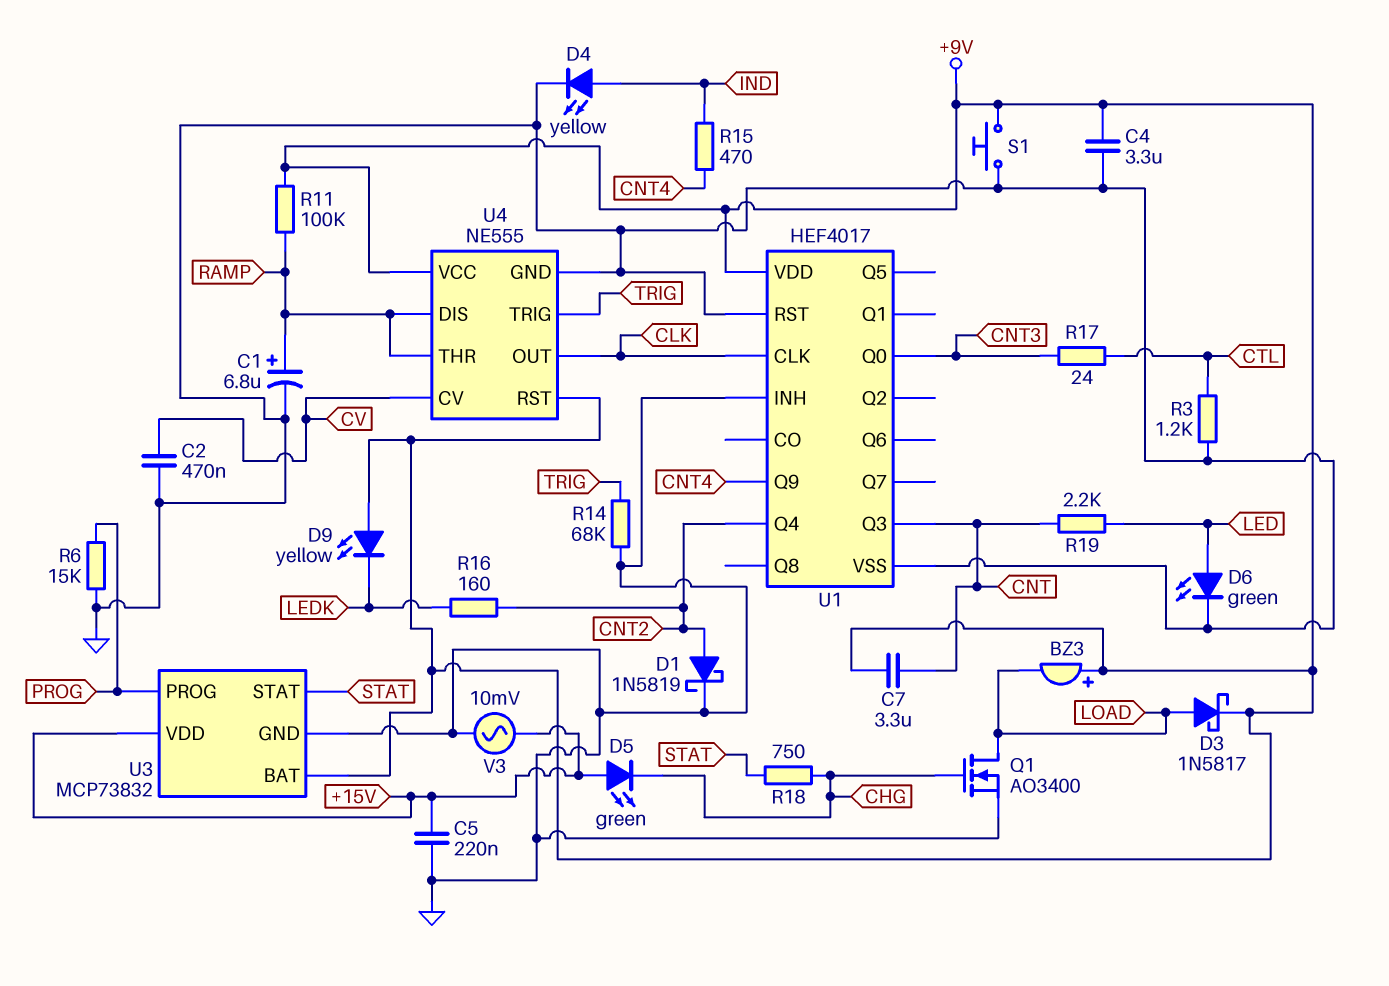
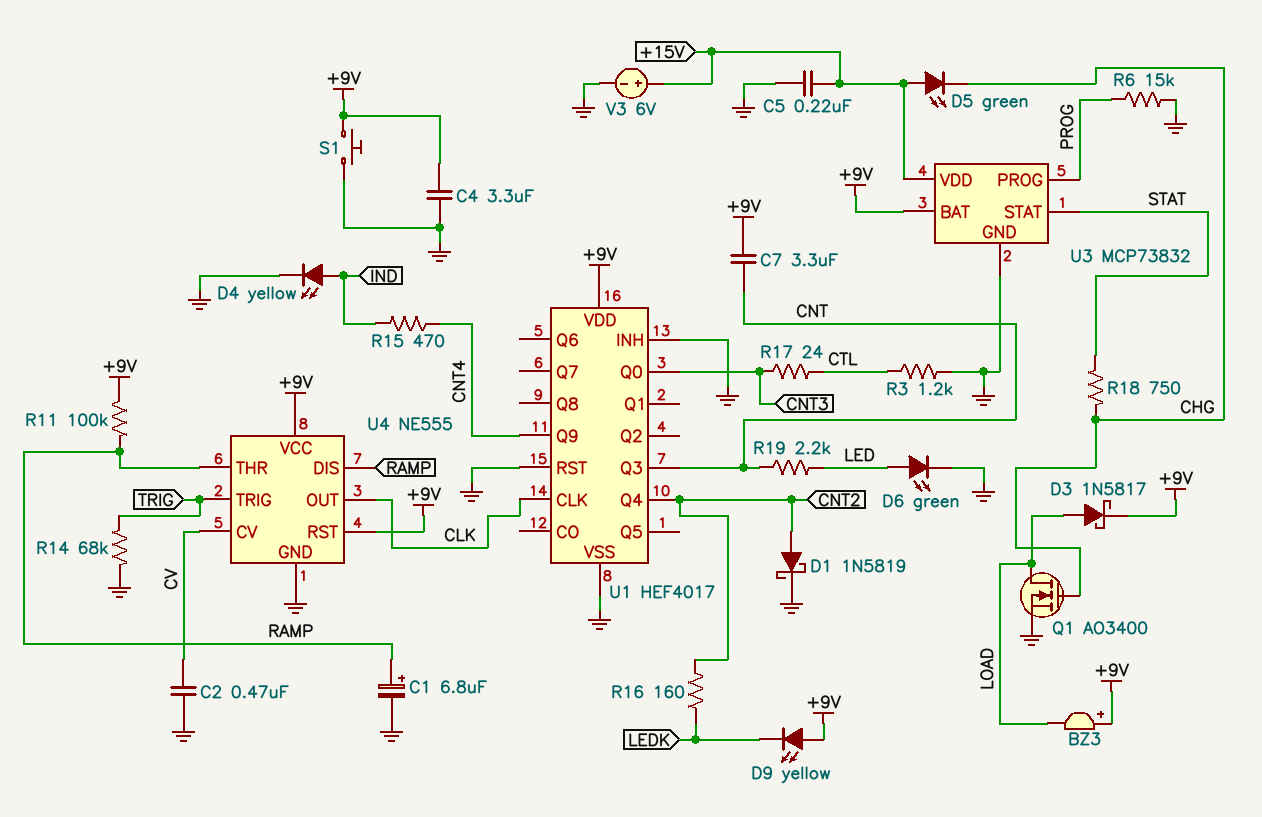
V3: AC 10mV (+15V, GND) -> 6V (plus +15V, minus GND)

